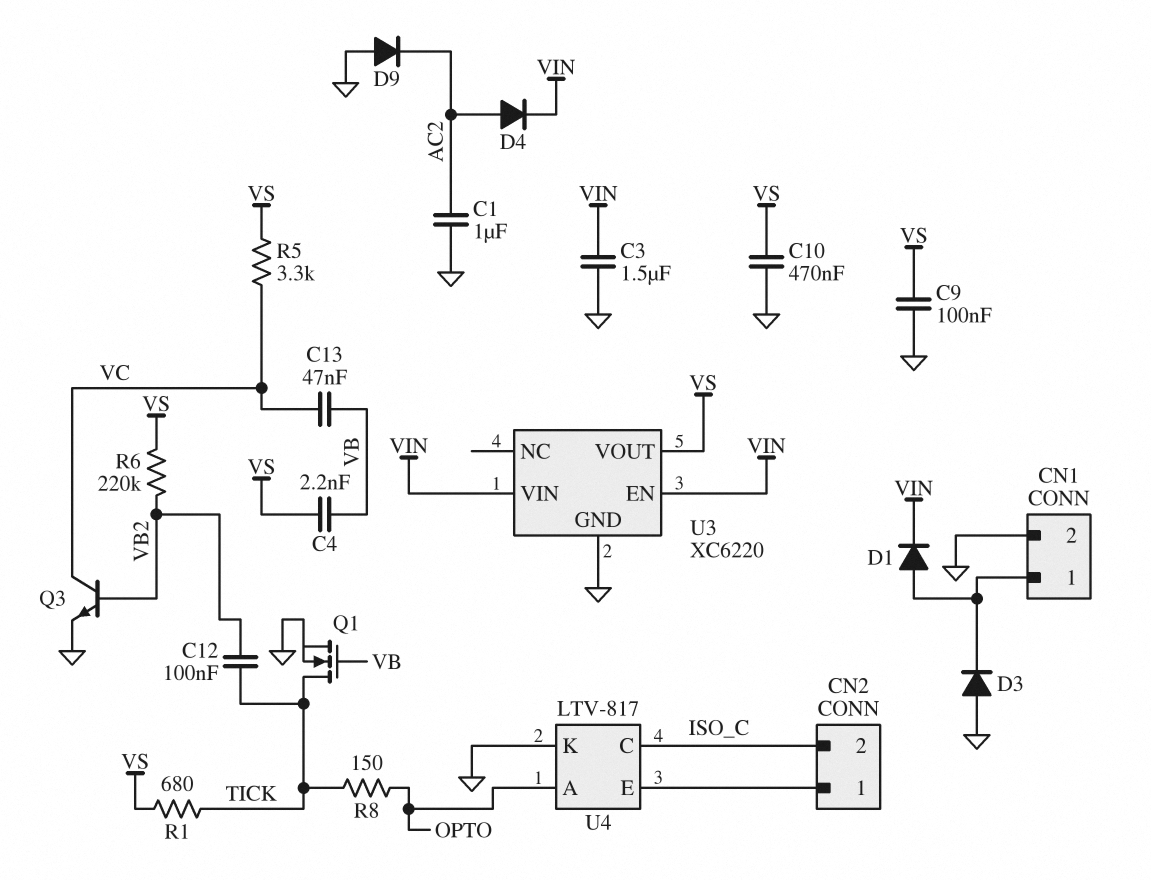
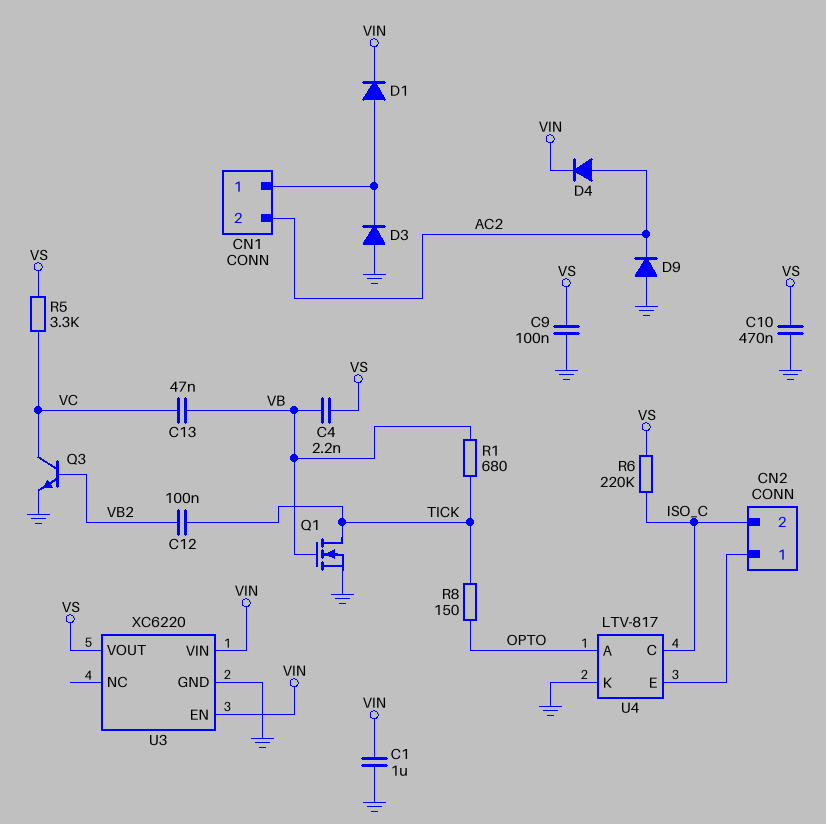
C1: 1uF (AC2, GND) -> 1uF (GND, VIN)
C3: 1.5uF (GND, VIN) -> none
CN1 pin 2: GND -> AC2
R1: 680 (TICK, VS) -> 680 (TICK, VB)
R6: 220k (VB2, VS) -> 220k (ISO_C, VS)

